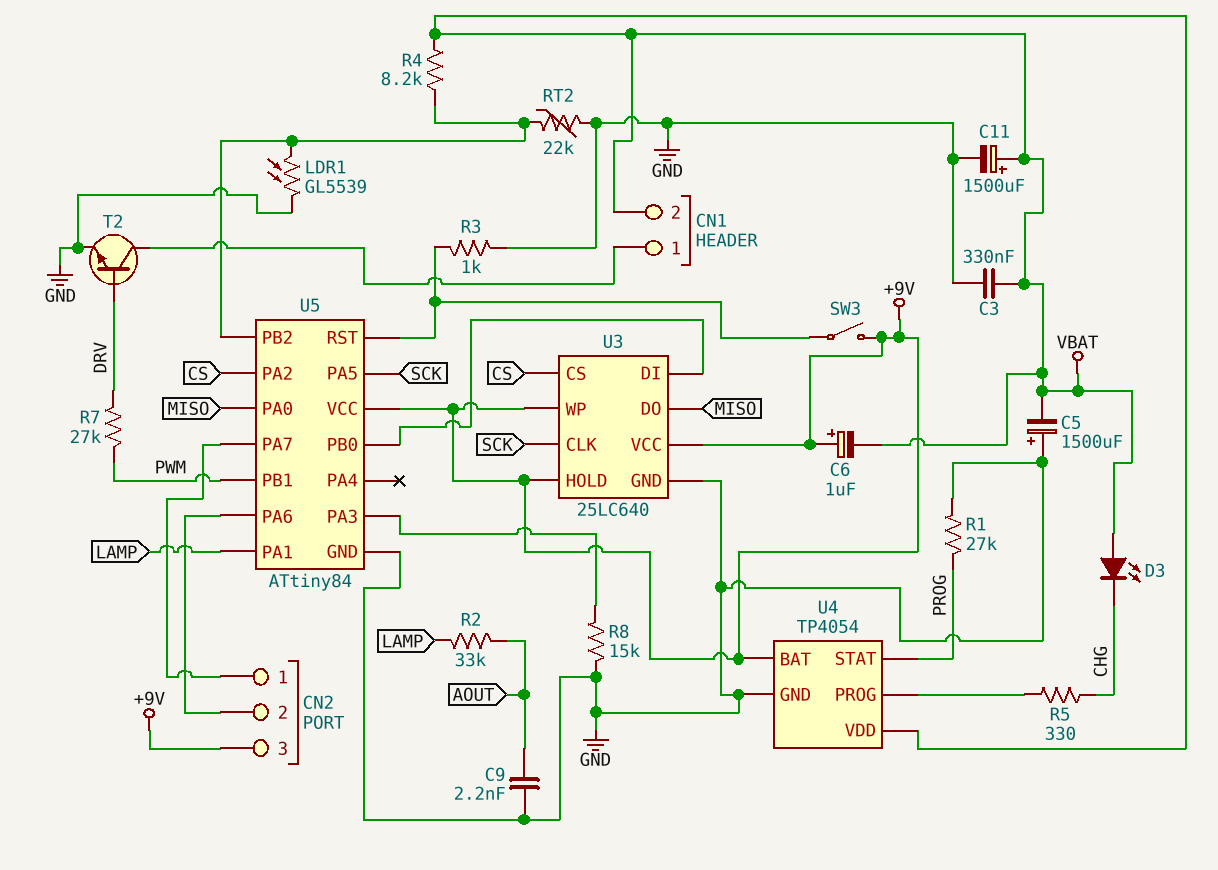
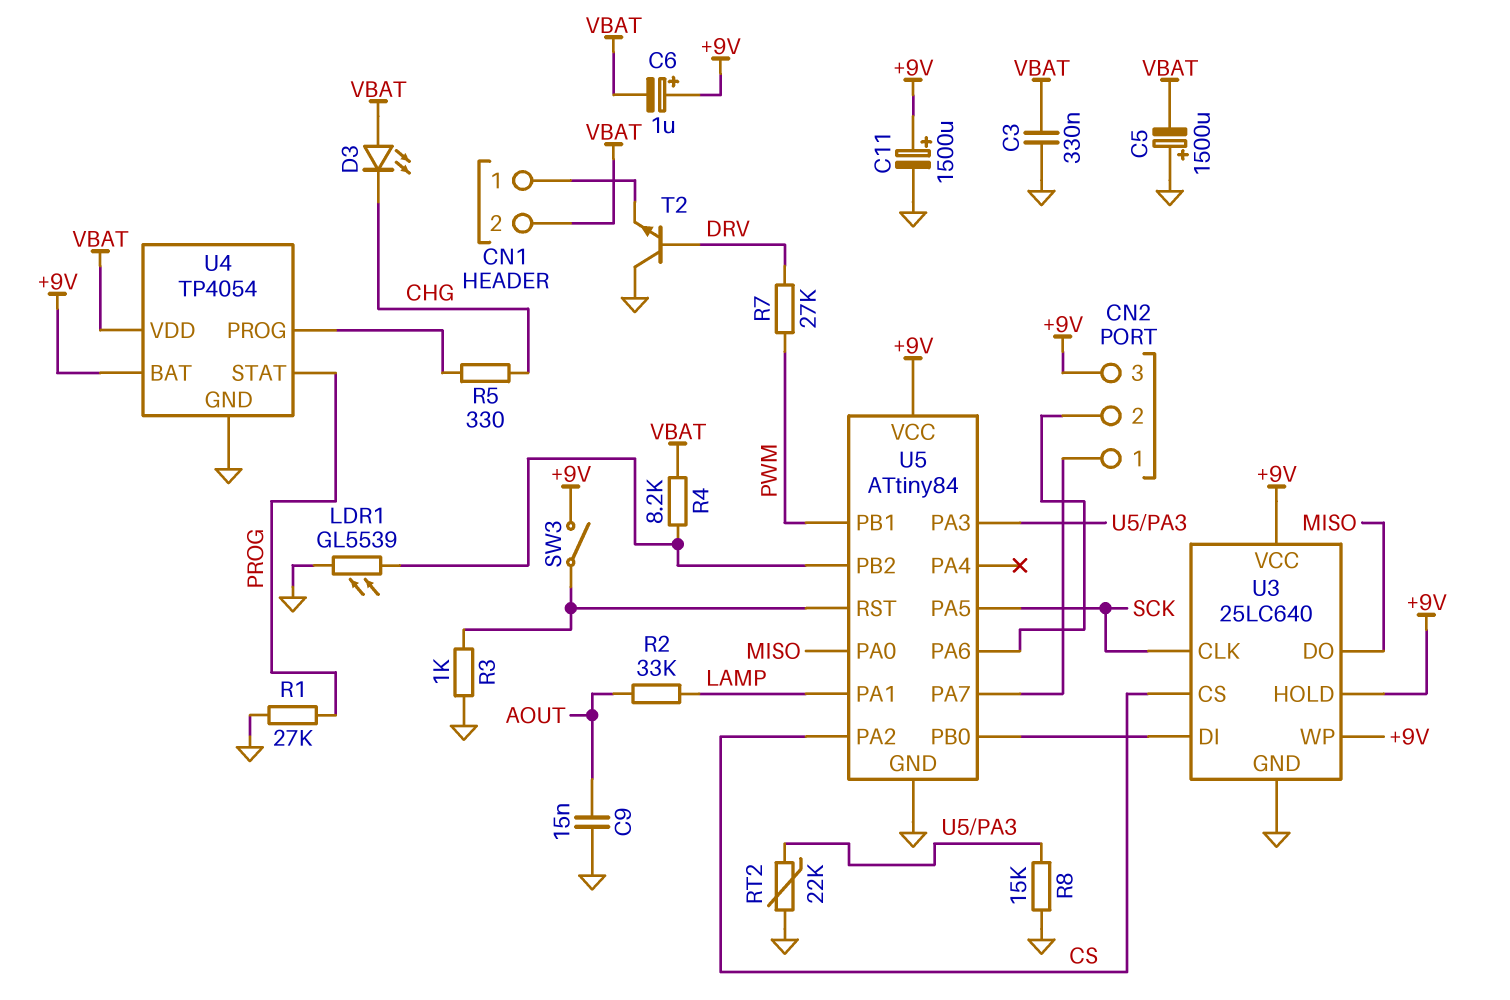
C9: 2.2nF (AOUT, GND) -> 15nF (AOUT, GND)
C11: 1500uF (plus VBAT, minus GND) -> 1500uF (plus +9V, minus GND)
RT2: 22k (GND, U5/PB2) -> 22k (GND, U5/PA3)
T2: NPN (B DRV, C CN1/1, E GND) -> NPN (B DRV, C GND, E CN1/1)

